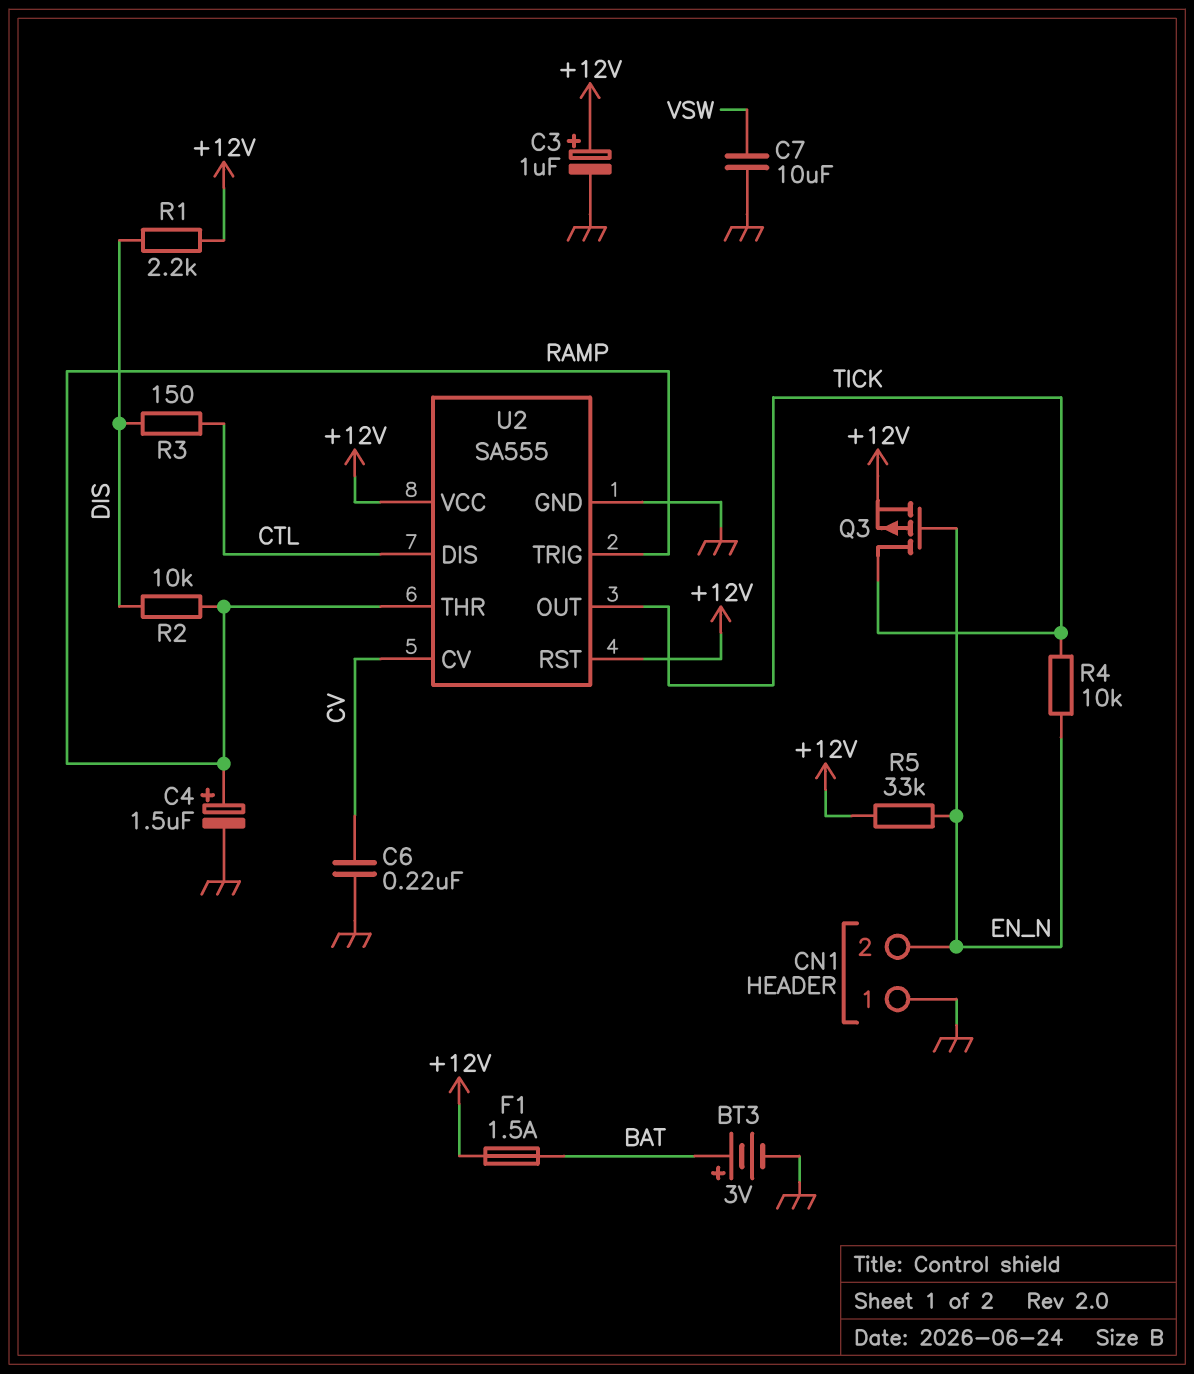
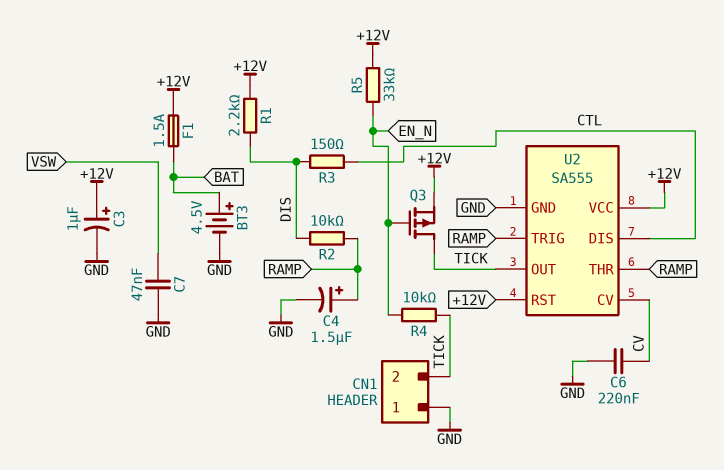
BT3: 3V (plus BAT, minus GND) -> 4.5V (plus BAT, minus GND)
C7: 10uF (GND, VSW) -> 47nF (GND, VSW)
CN1 pin 2: EN_N -> TICK

